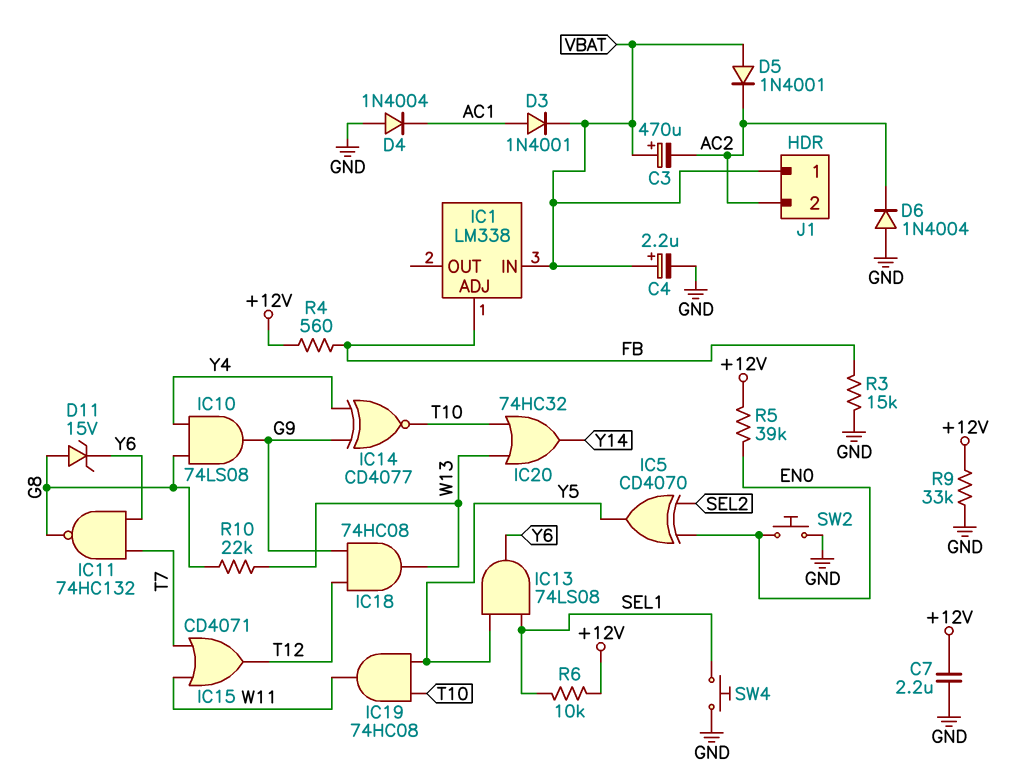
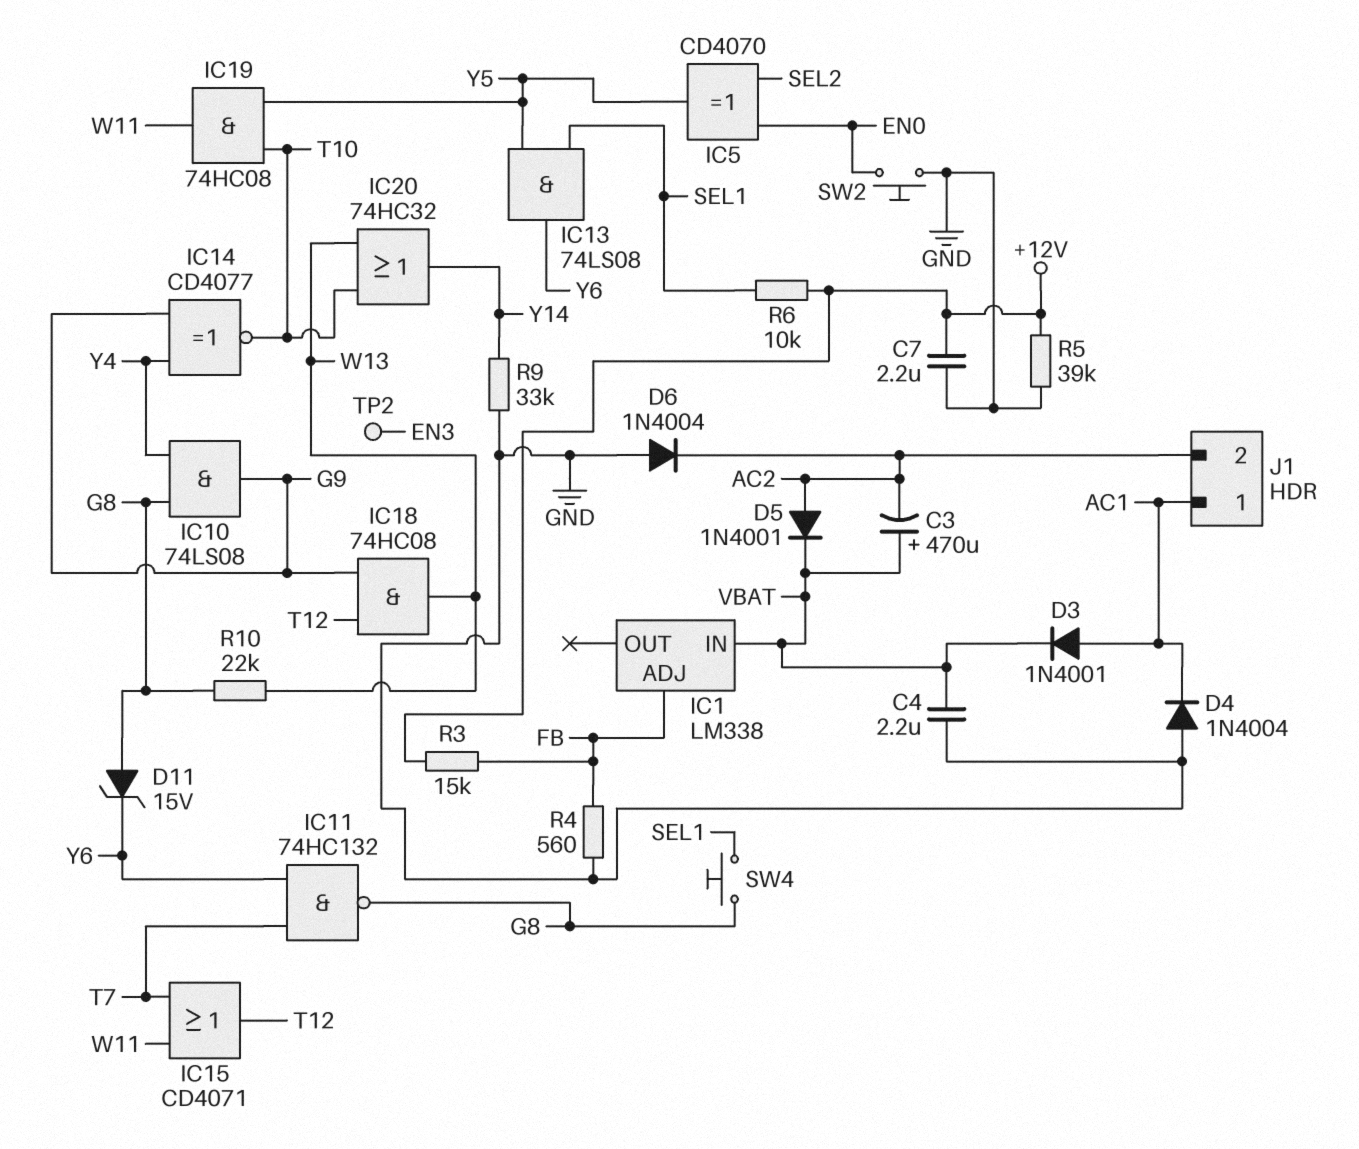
C4: 2.2uF (plus VBAT, minus GND) -> 2.2uF (GND, VBAT)
D5: diode 1N4001 (A VBAT, K AC2) -> diode 1N4001 (A AC2, K VBAT)
J1 pin 1: VBAT -> AC1
R3: 15k (FB, GND) -> 15k (+12V, FB)
R4: 560 (+12V, FB) -> 560 (FB, GND)
R5: 39k (+12V, EN0) -> 39k (+12V, GND)
R9: 33k (+12V, GND) -> 33k (GND, Y14)
SW4: button (GND, SEL1) -> button (G8, SEL1)
TP2: none -> test point (EN3)

